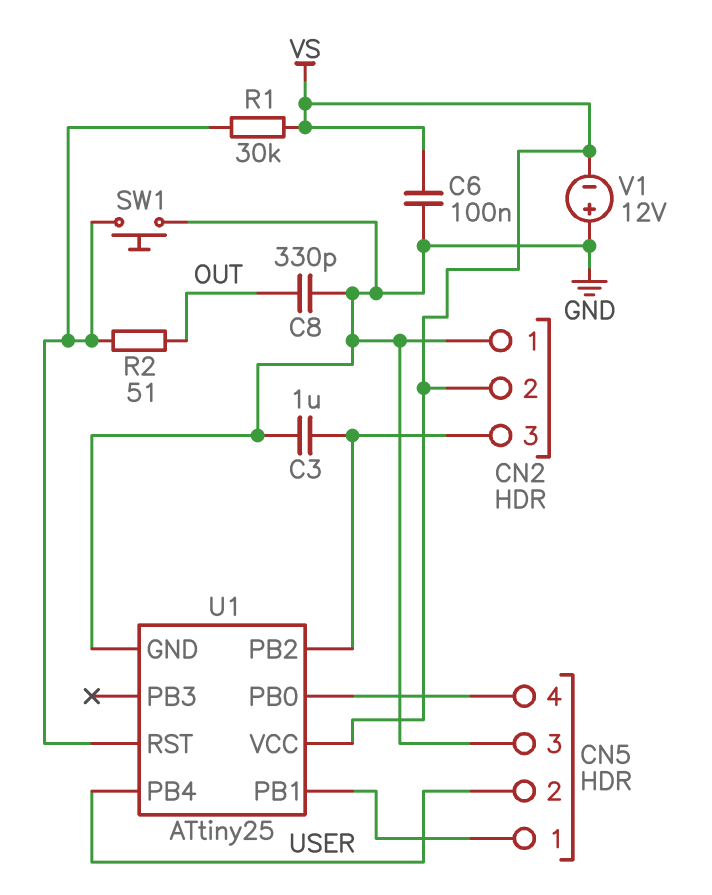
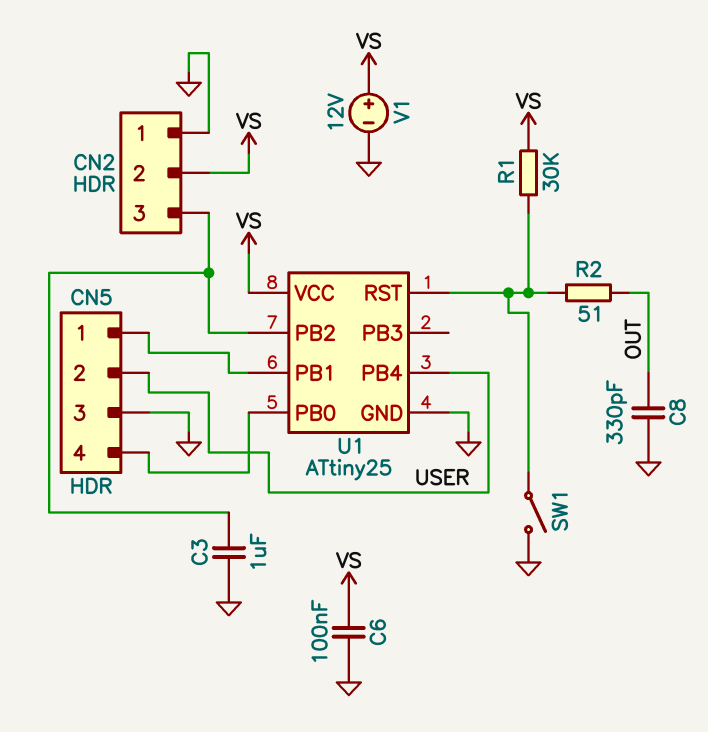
SW1: button (GND, U1/RST) -> switch (GND, U1/RST)
V1: 12V (plus GND, minus VS) -> 12V (plus VS, minus GND)

